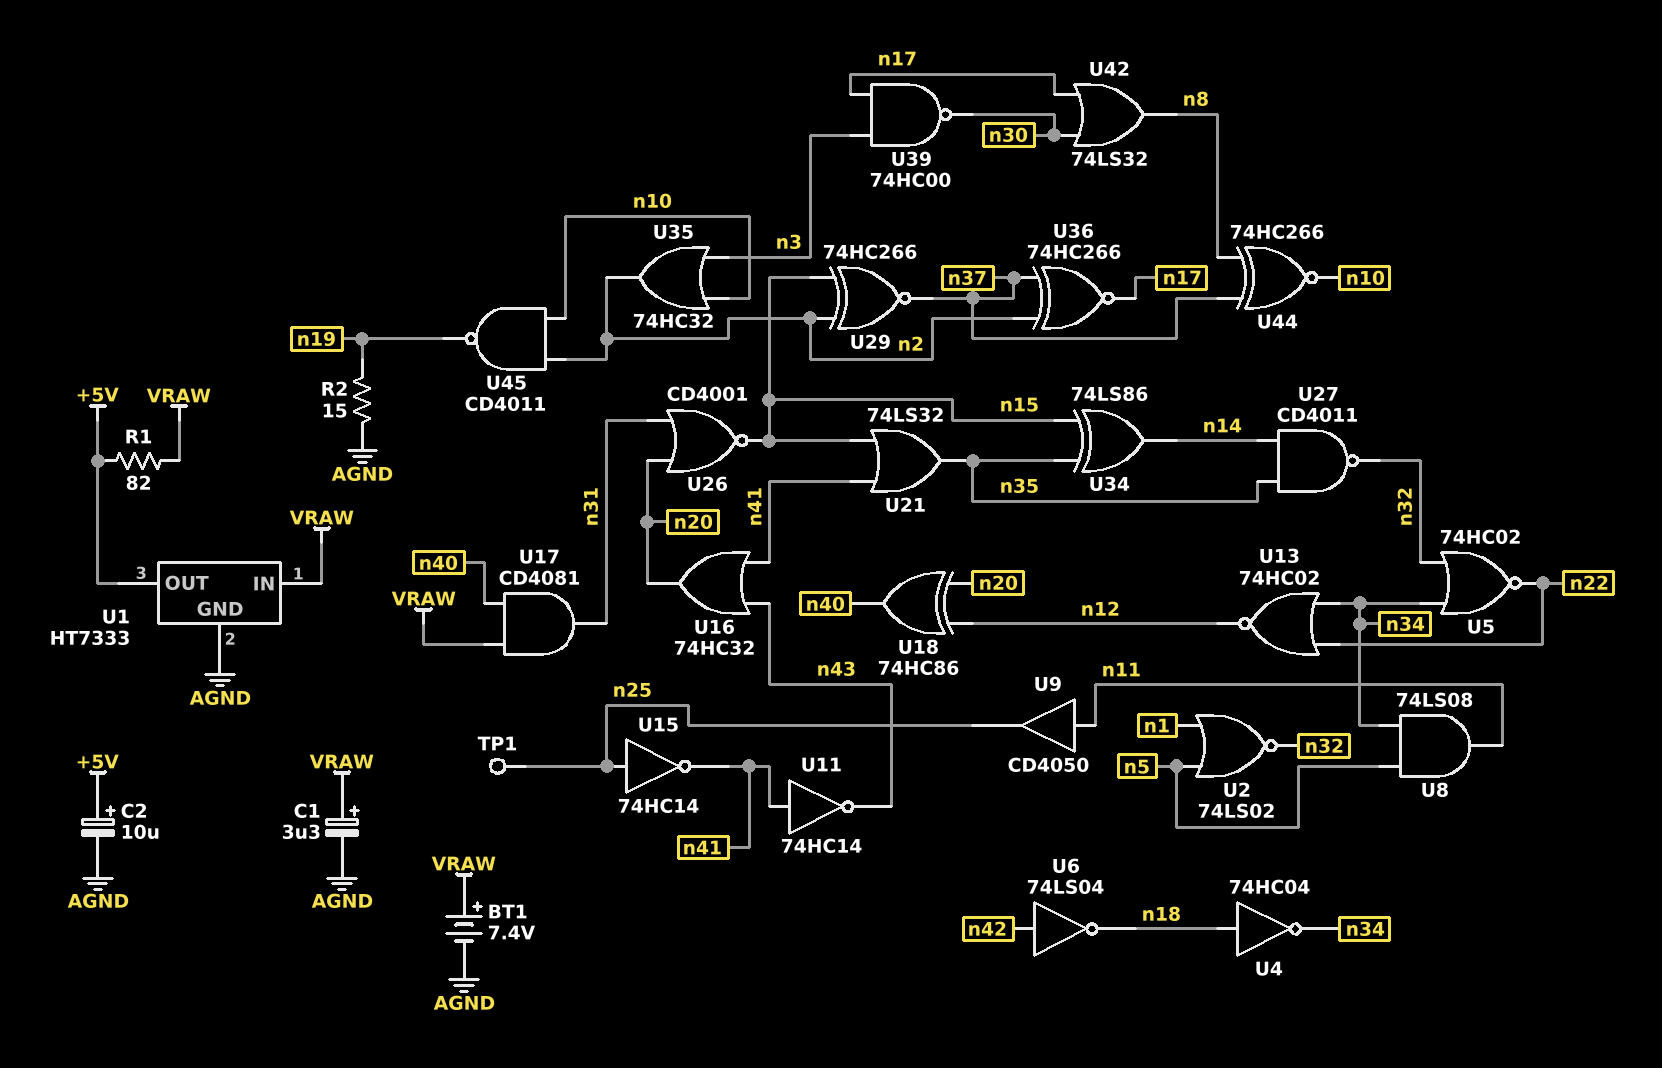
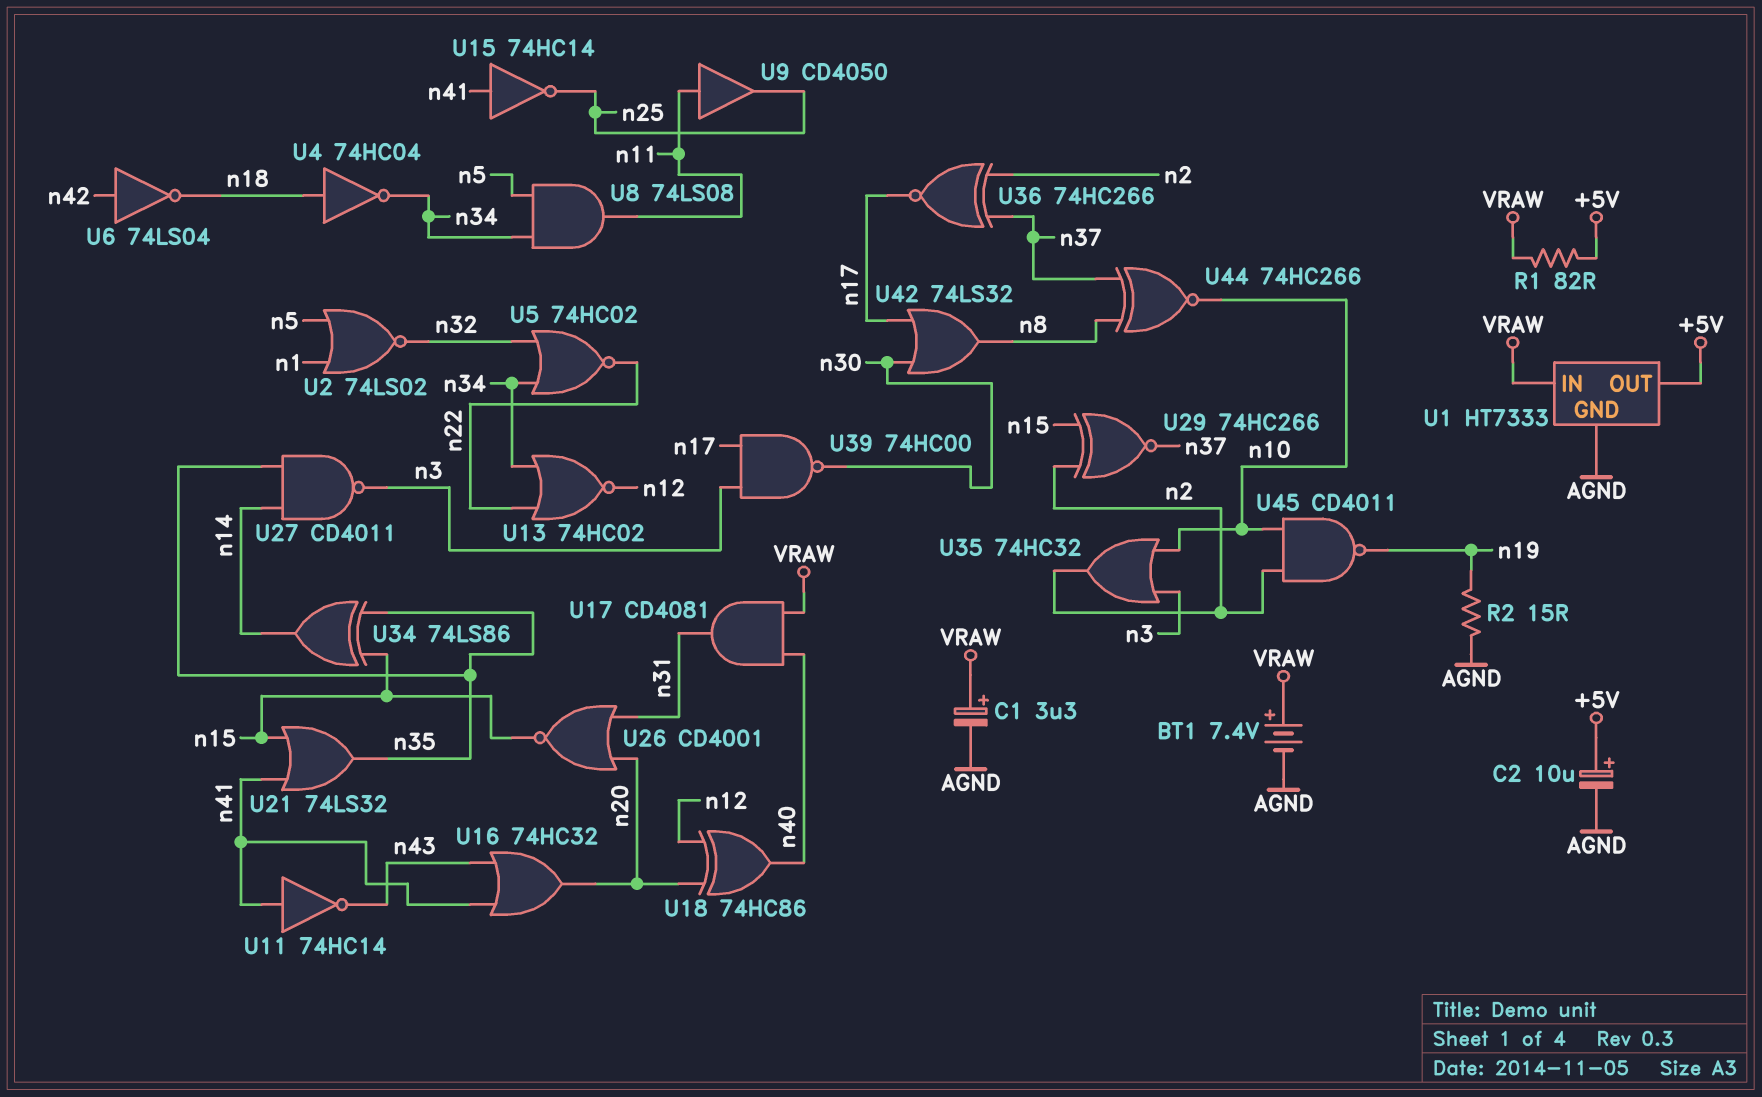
TP1: test point (n25) -> none
U15: NOT 74HC14 (in n25, out n41) -> NOT 74HC14 (in n41, out n25)
U27: NAND CD4011 (in n14, in n35, out n32) -> NAND CD4011 (in n14, in n35, out n3)

